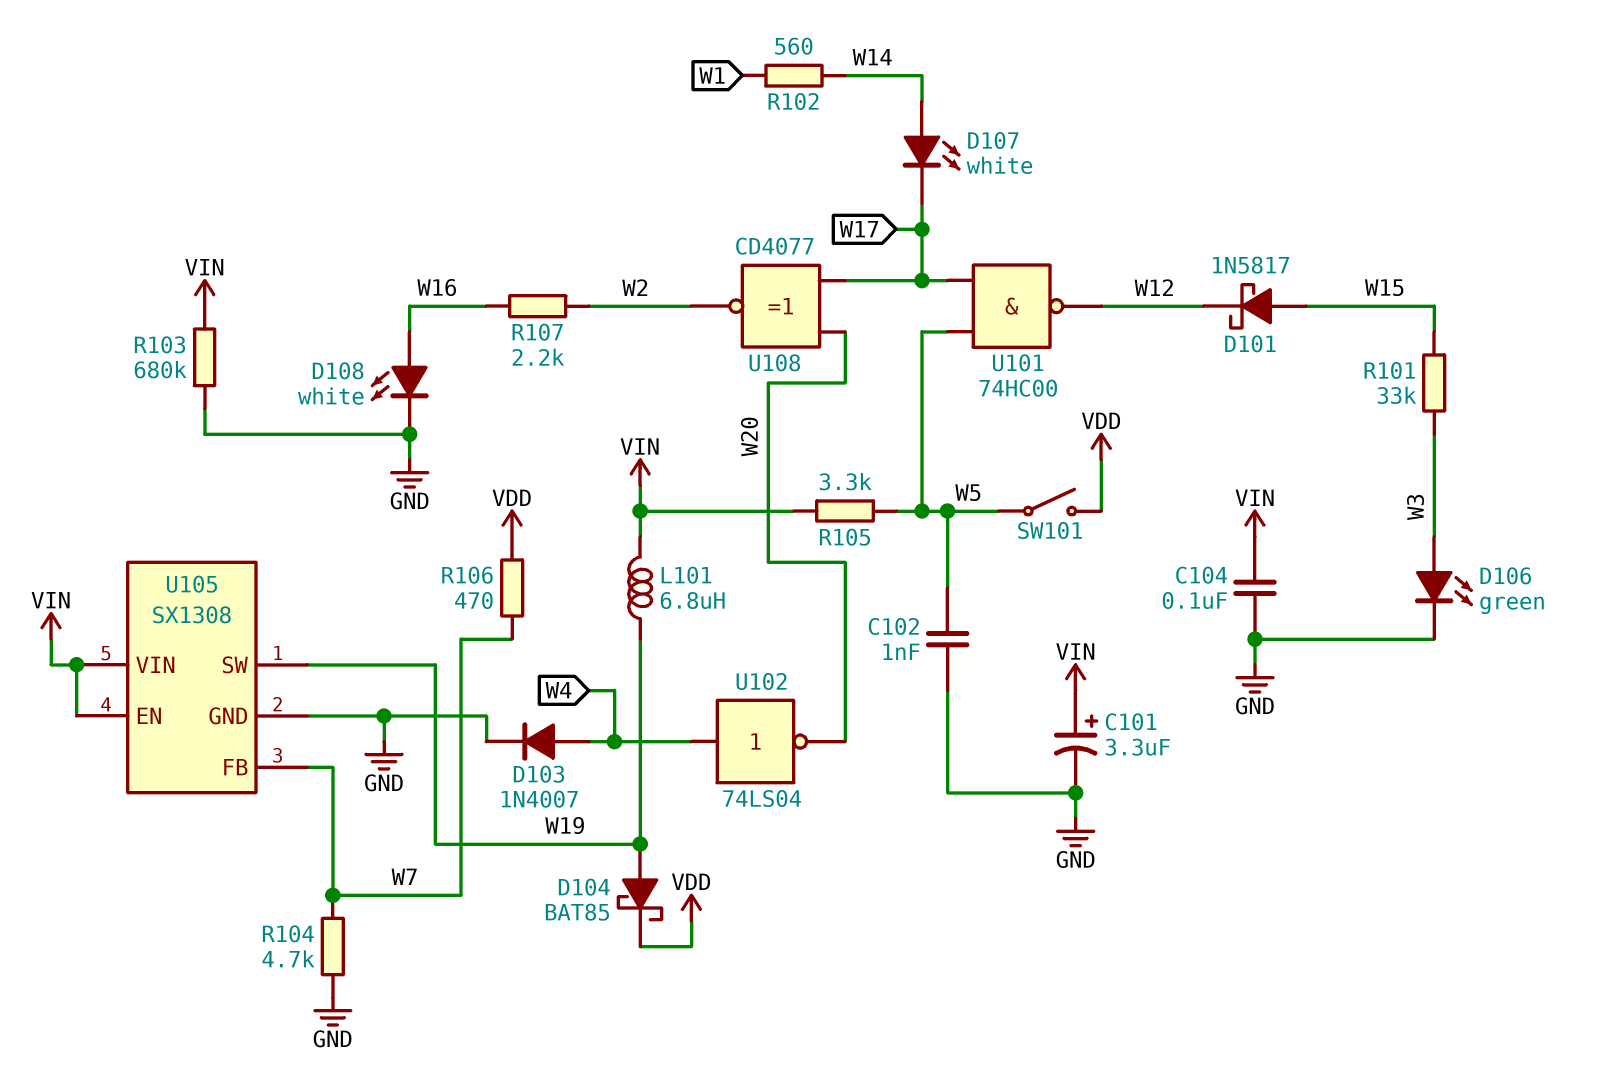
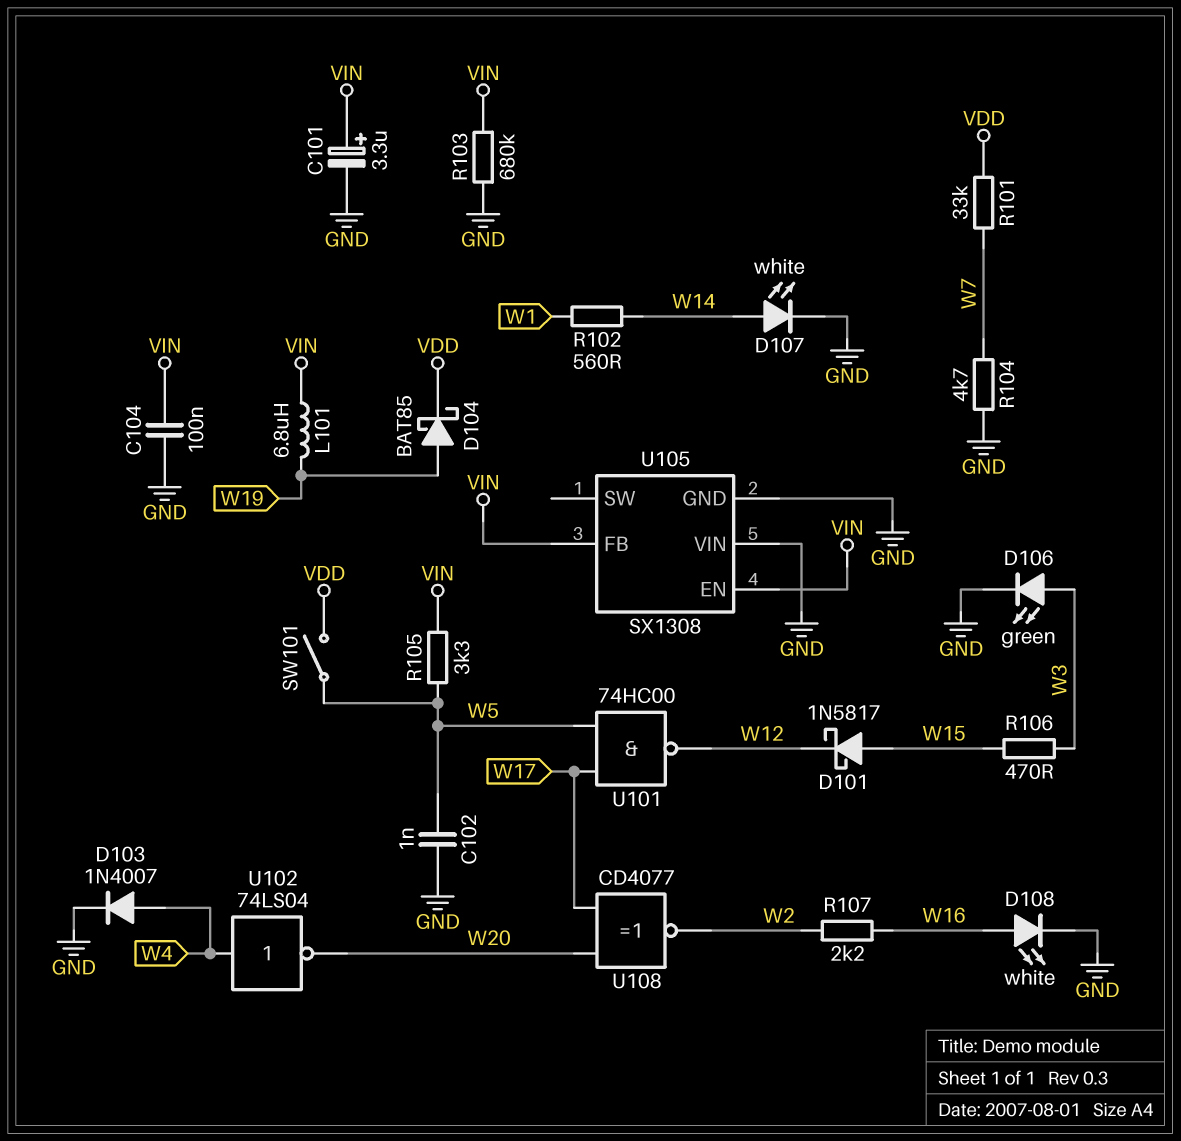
D107: LED white (A W14, K W17) -> LED white (A W14, K GND)
R101: 33k (W3, W15) -> 33k (VDD, W7)
R106: 470 (VDD, W7) -> 470 (W3, W15)
U105 pin FB: W7 -> VIN
U105 pin SW: W19 -> none
U105 pin VIN: VIN -> GND

